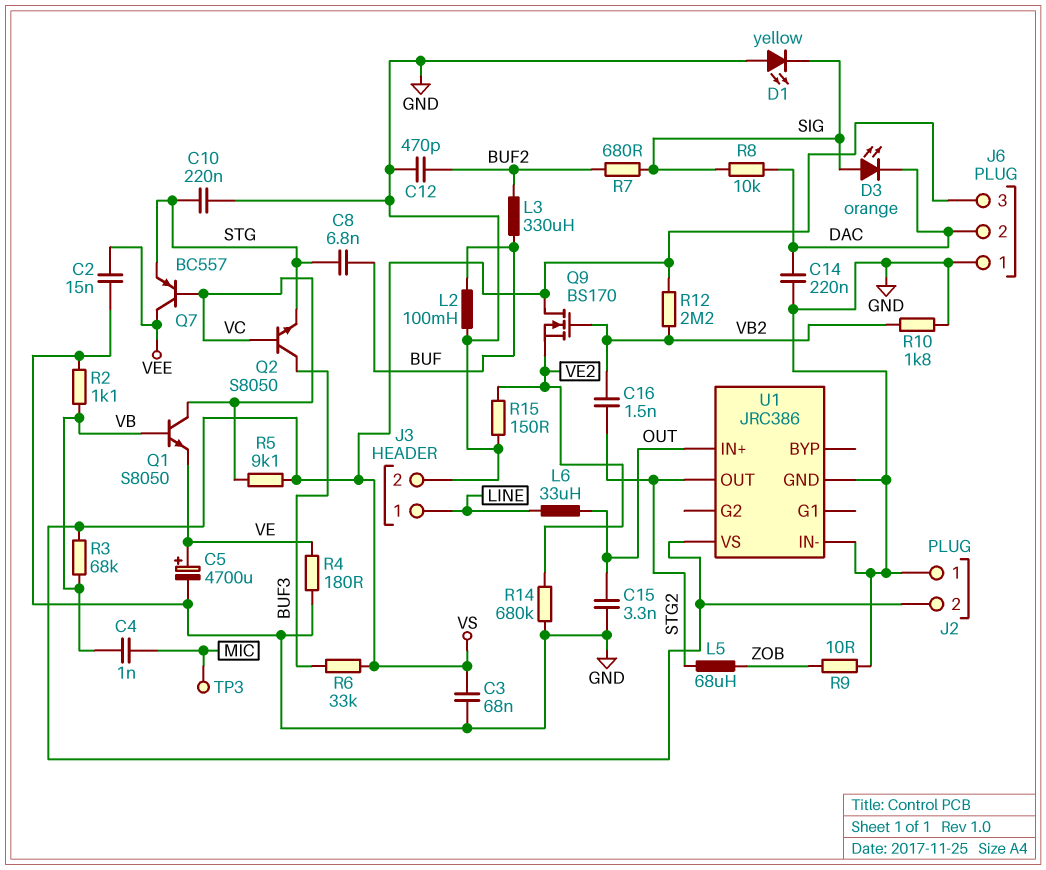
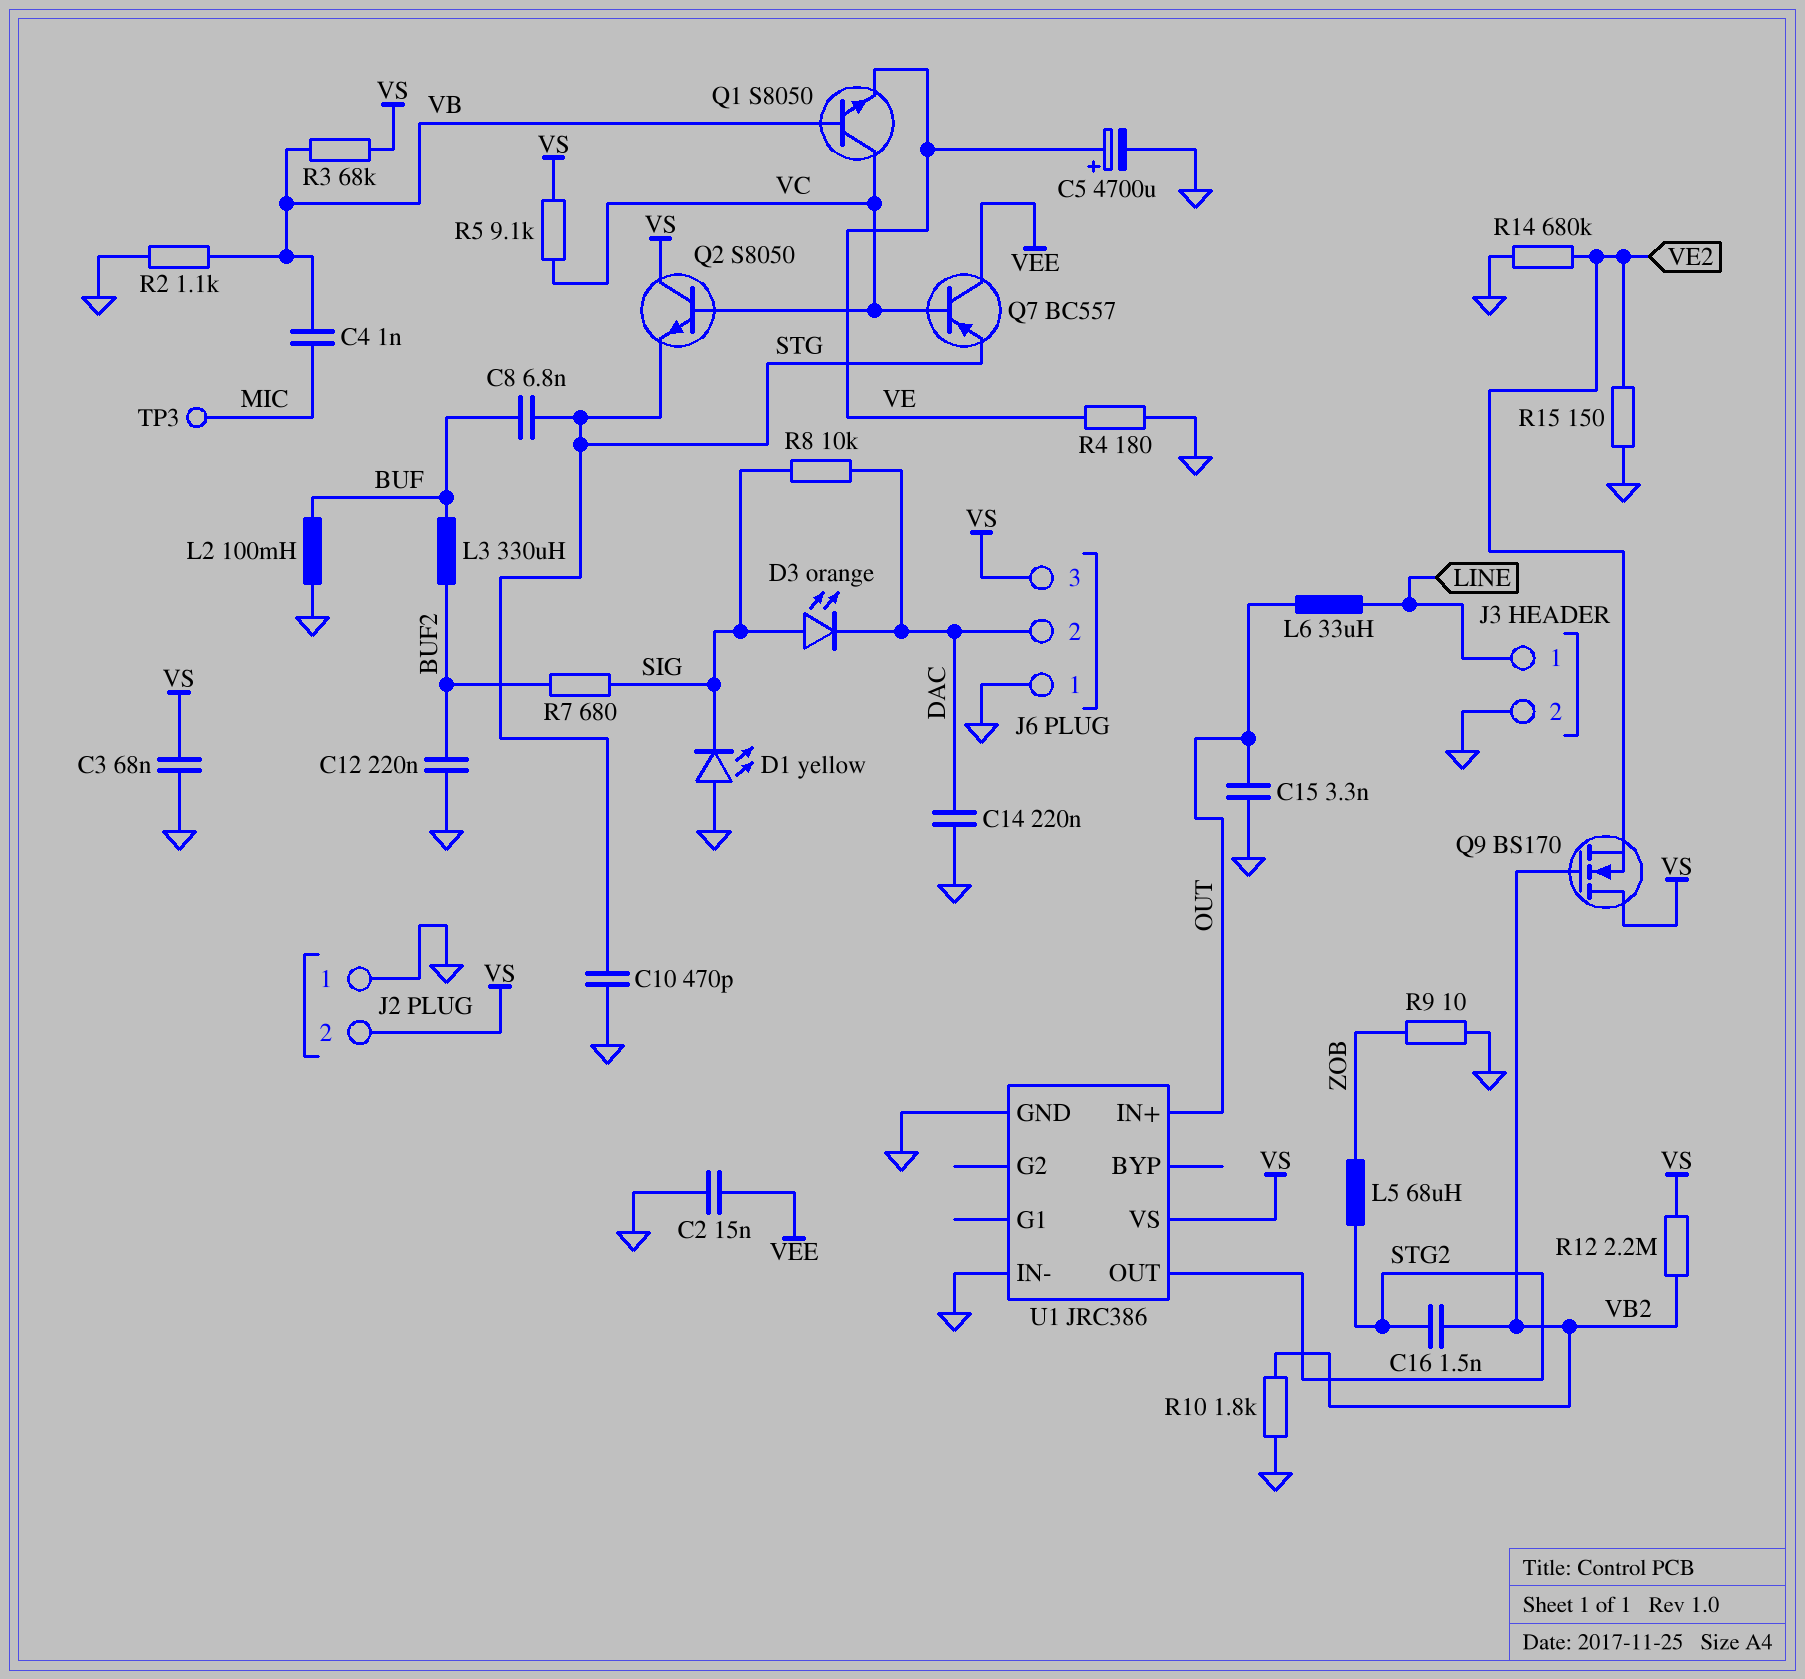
C10: 220nF (GND, STG) -> 470pF (GND, STG)
C12: 470pF (BUF2, GND) -> 220nF (BUF2, GND)
Q2: NPN S8050 (B VC, C BUF3, E STG) -> NPN S8050 (B VC, C VS, E STG)
R6: 33k (BUF3, VS) -> none

